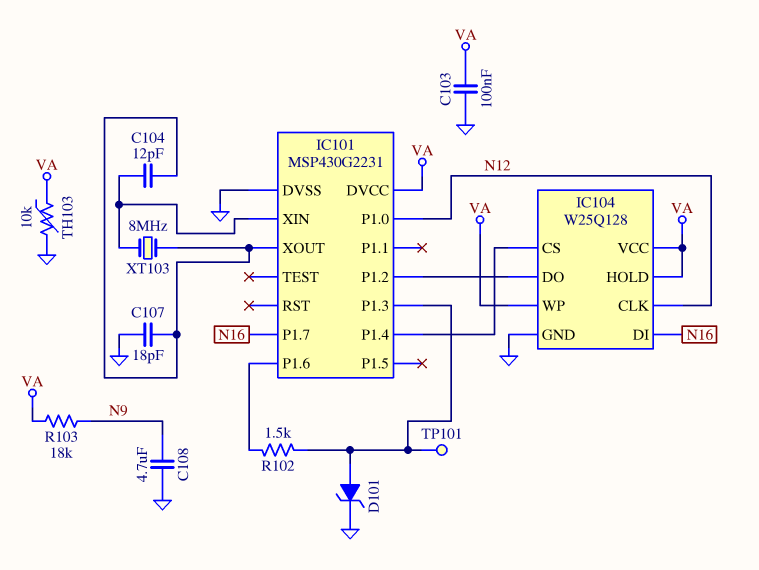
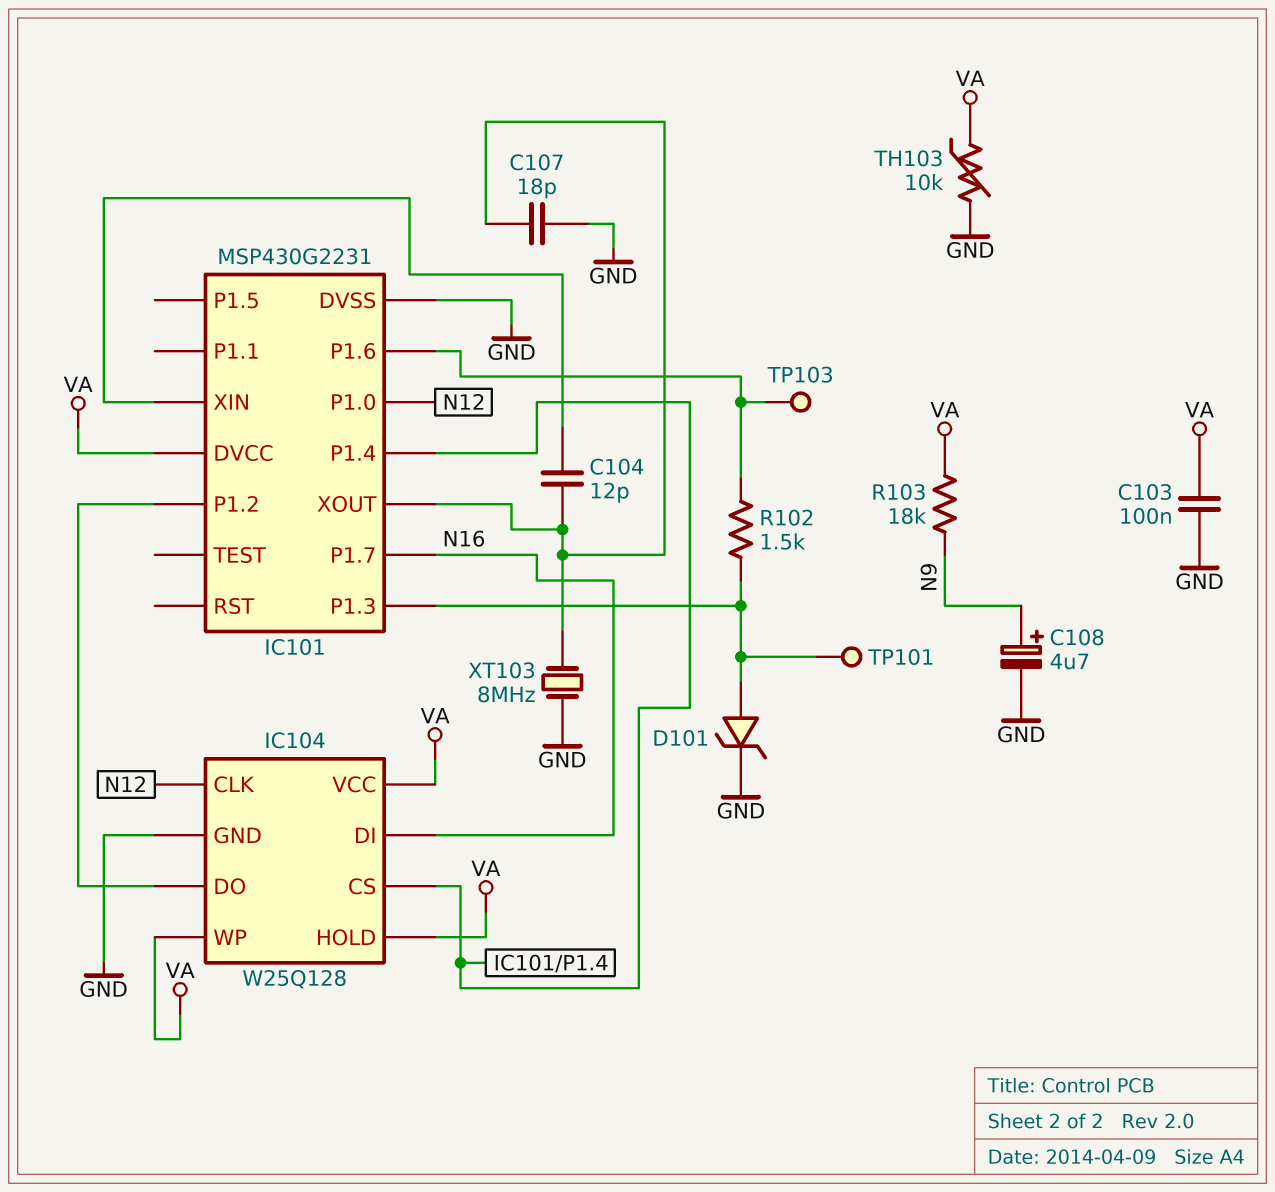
C108: 4.7uF (GND, N9) -> 4.7uF (plus N9, minus GND)
TP103: none -> test point (IC101/P1.6)
XT103: 8MHz (IC101/XIN, IC101/XOUT) -> 8MHz (GND, IC101/XOUT)

